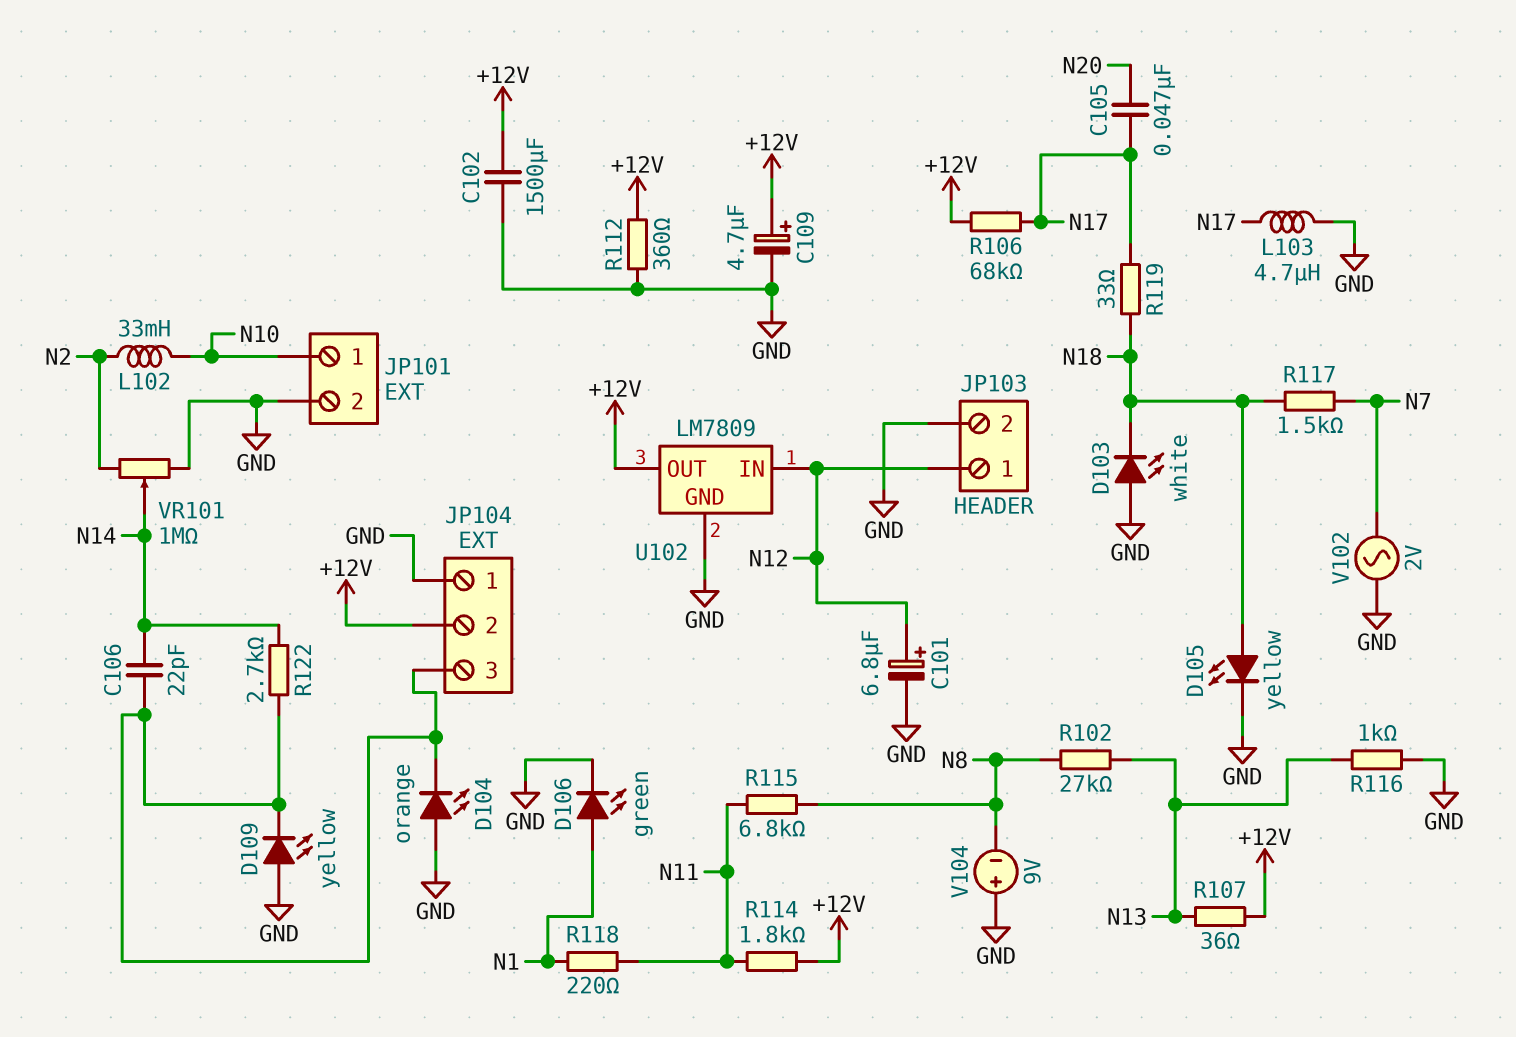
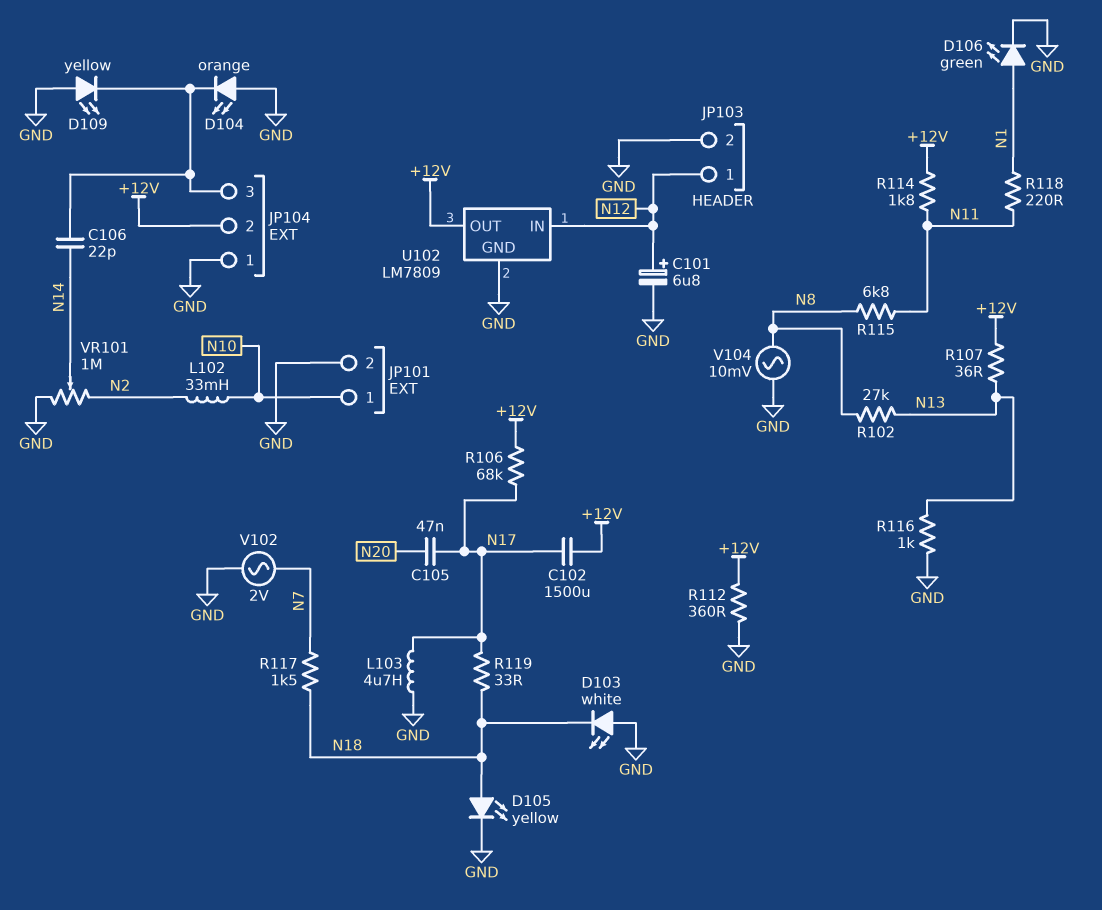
C102: 1500uF (+12V, GND) -> 1500uF (+12V, N17)
C109: 4.7uF (plus +12V, minus GND) -> none
R122: 2.7k (JP104/3, N14) -> none
V104: 9V (plus GND, minus N8) -> AC 10mV (GND, N8)

